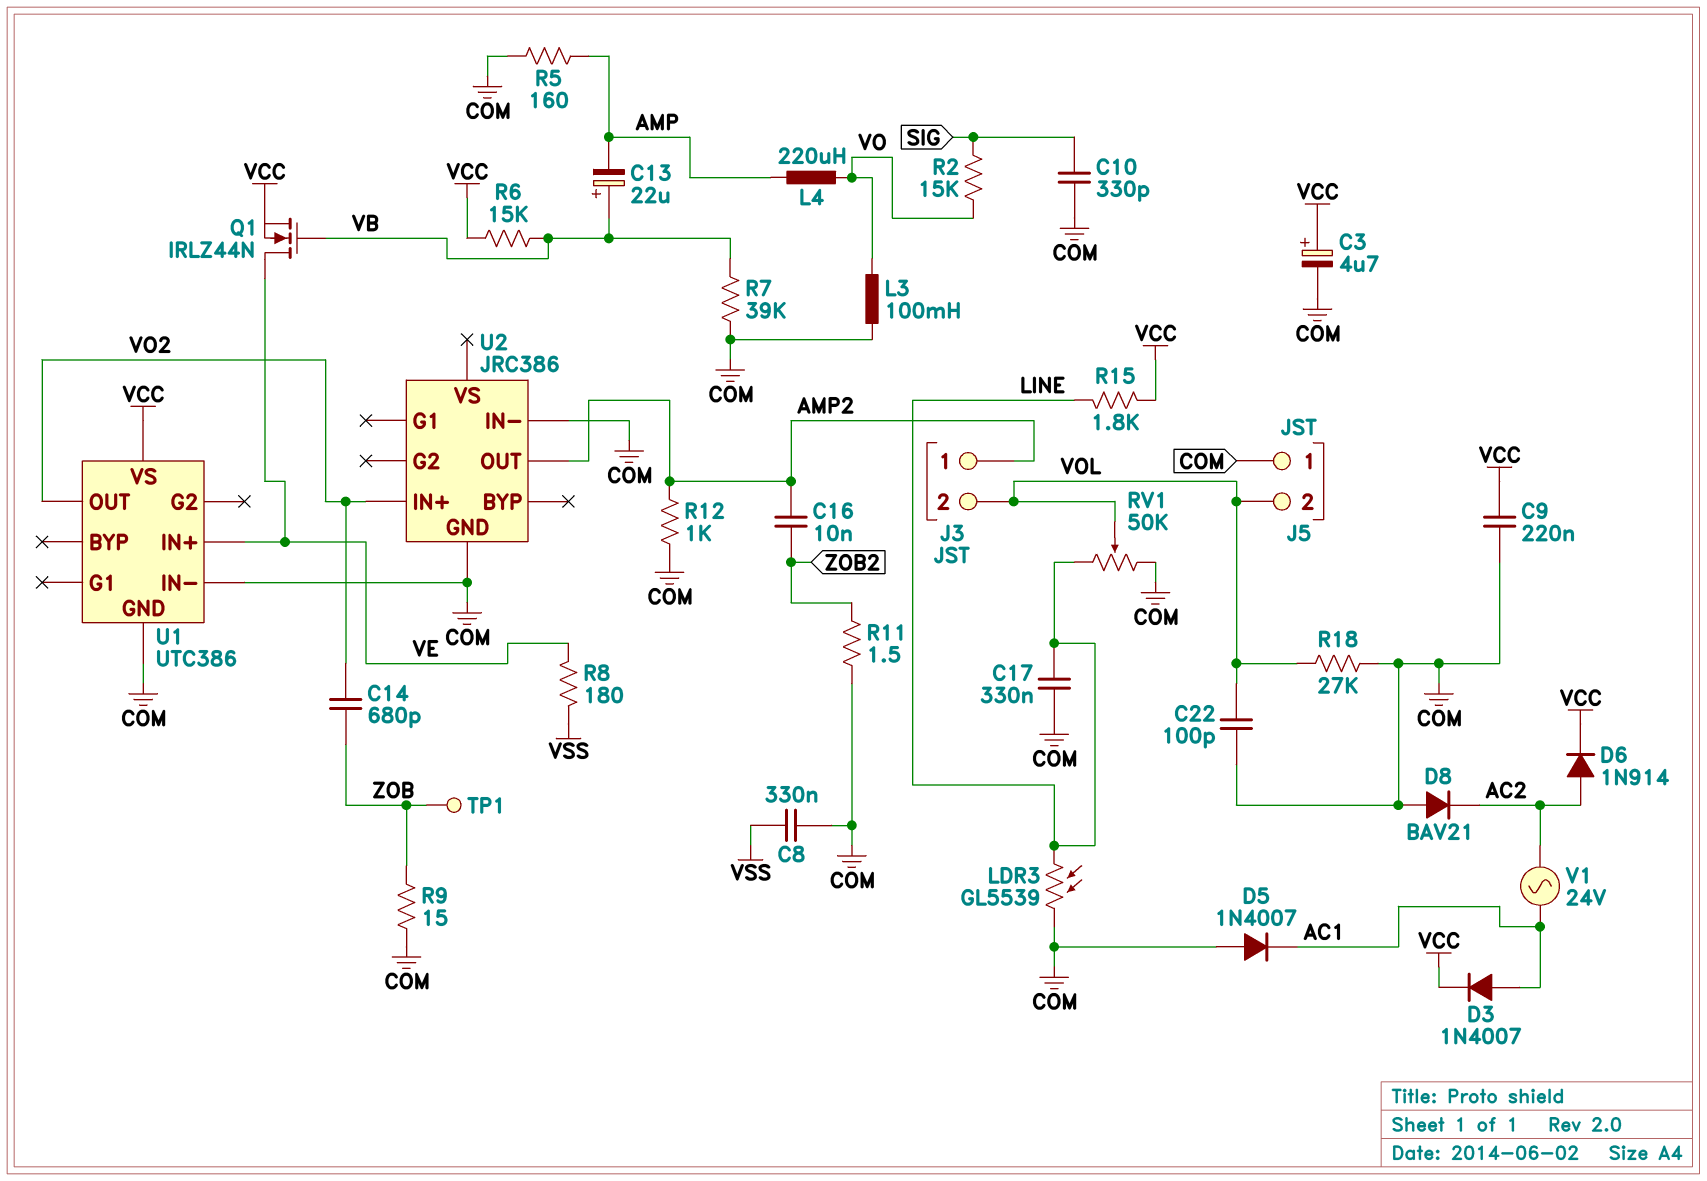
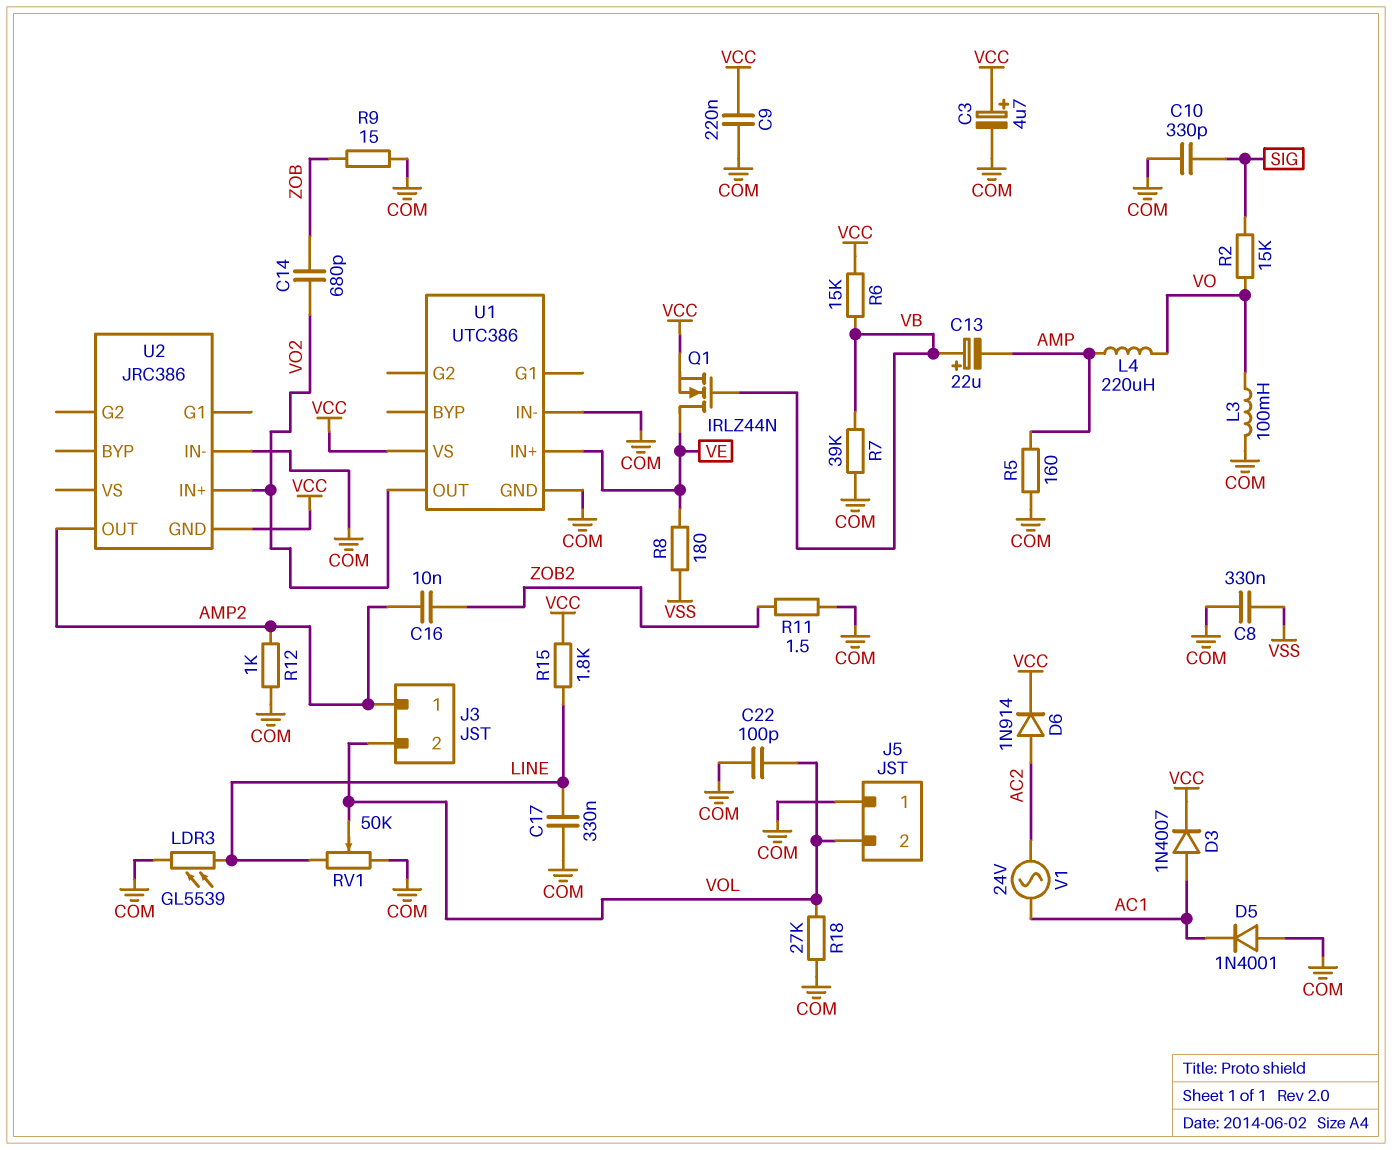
D5: diode 1N4007 (A COM, K AC1) -> diode 1N4001 (A COM, K AC1)
D8: diode BAV21 (A COM, K AC2) -> none
TP1: test point (ZOB) -> none
U2 pin GND: COM -> VCC

